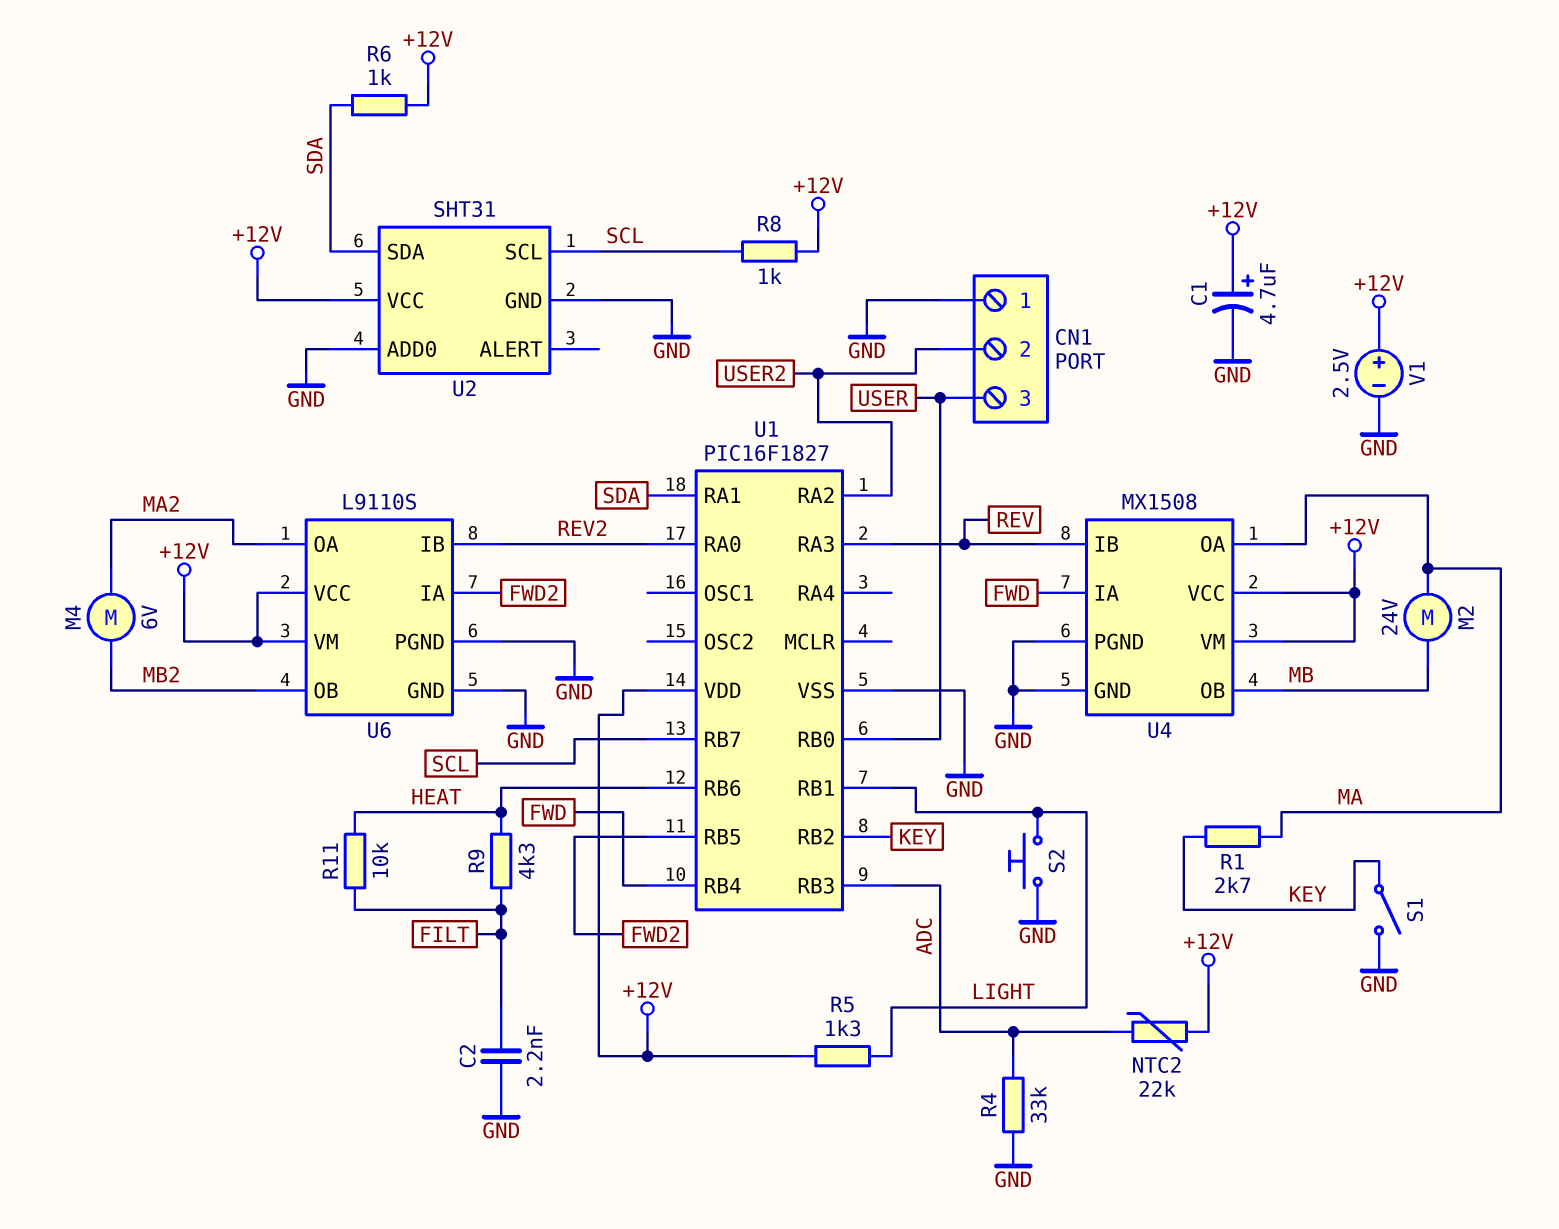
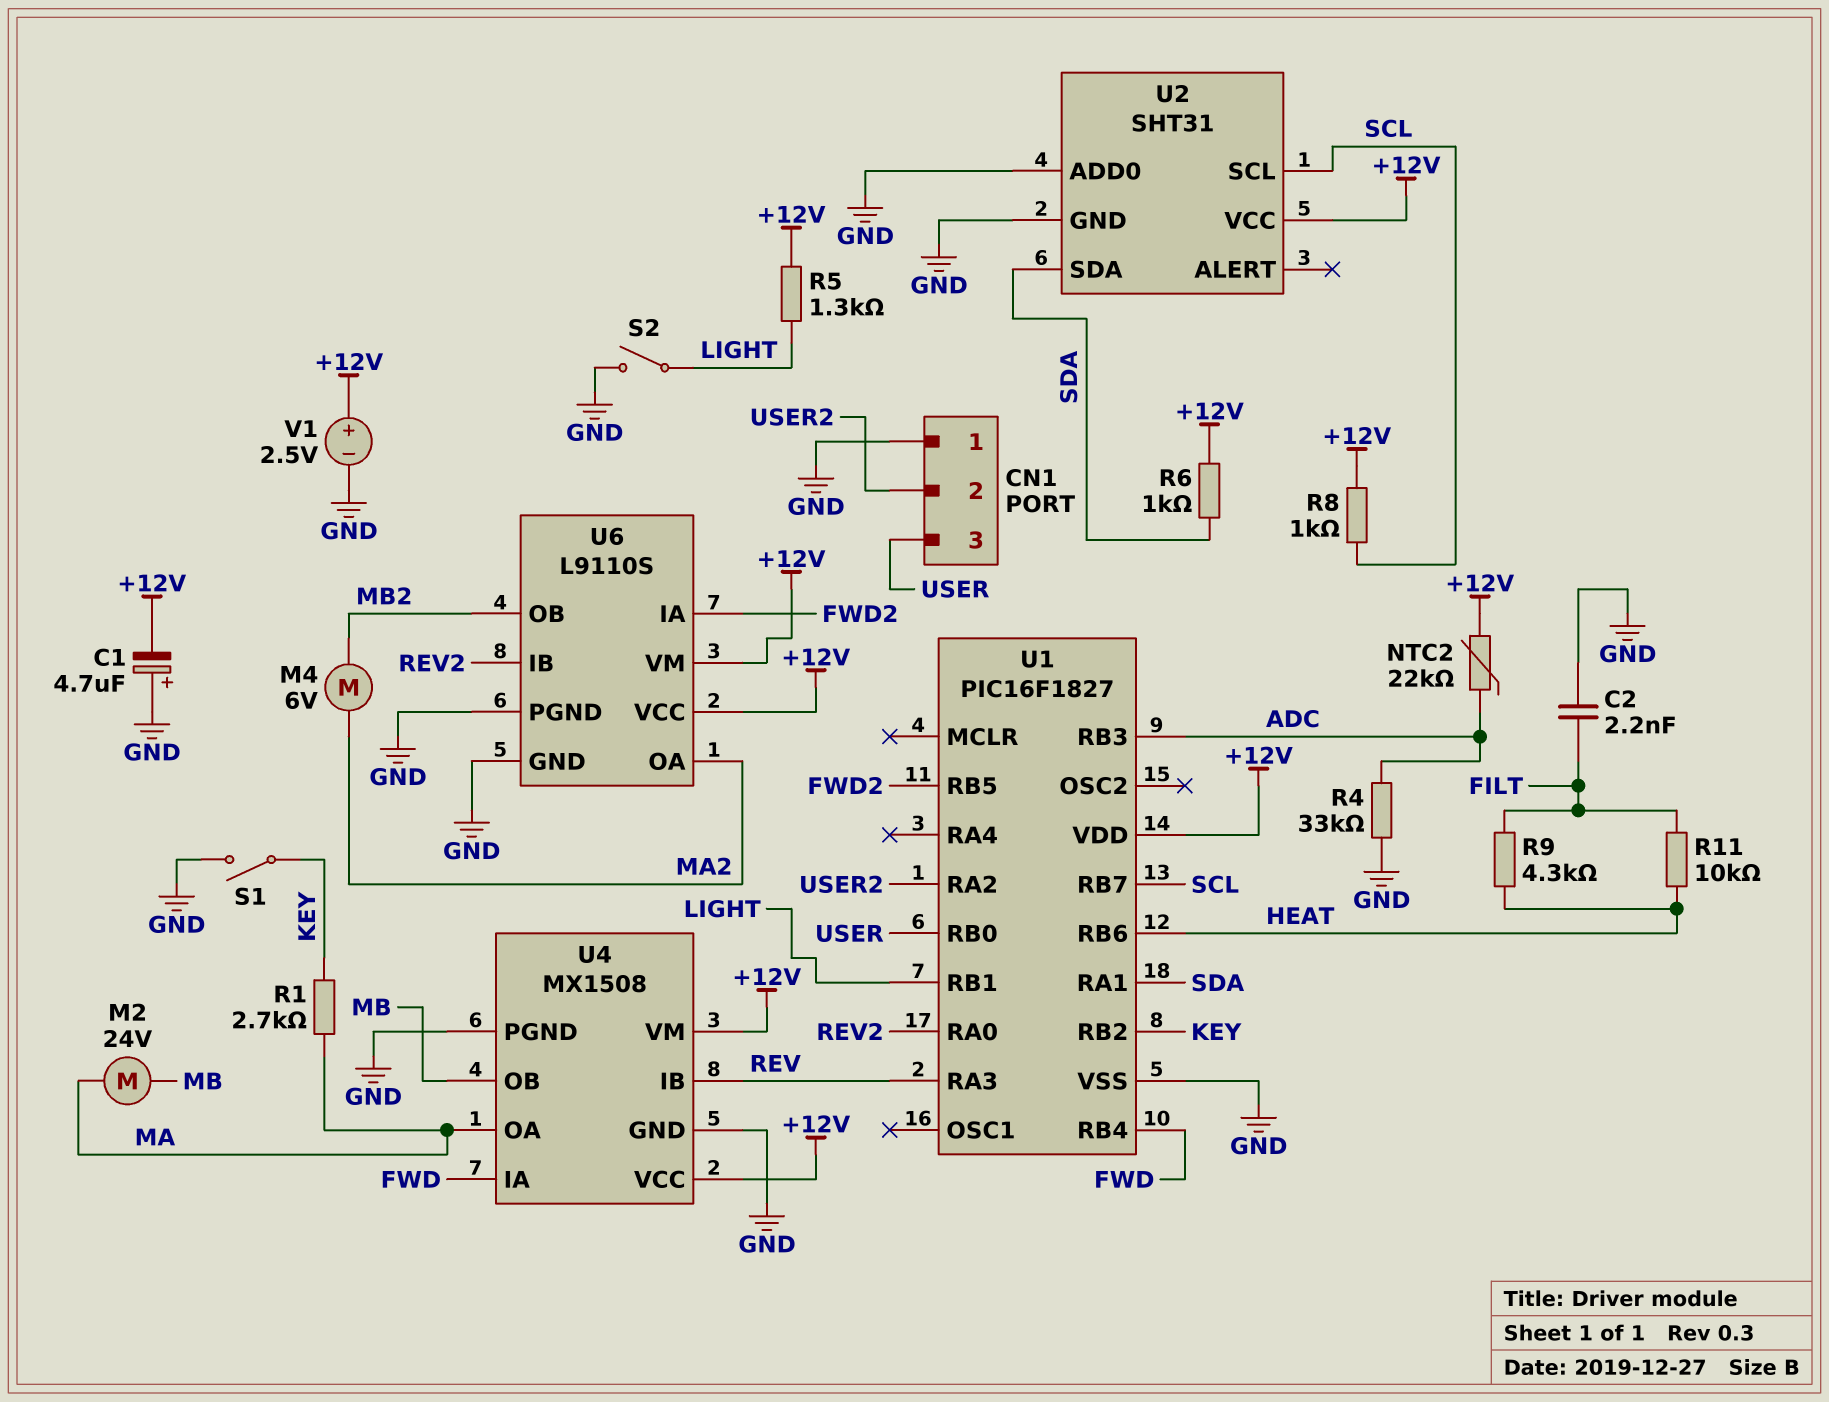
C1: 4.7uF (plus +12V, minus GND) -> 4.7uF (plus GND, minus +12V)
S2: button (GND, LIGHT) -> switch (GND, LIGHT)

